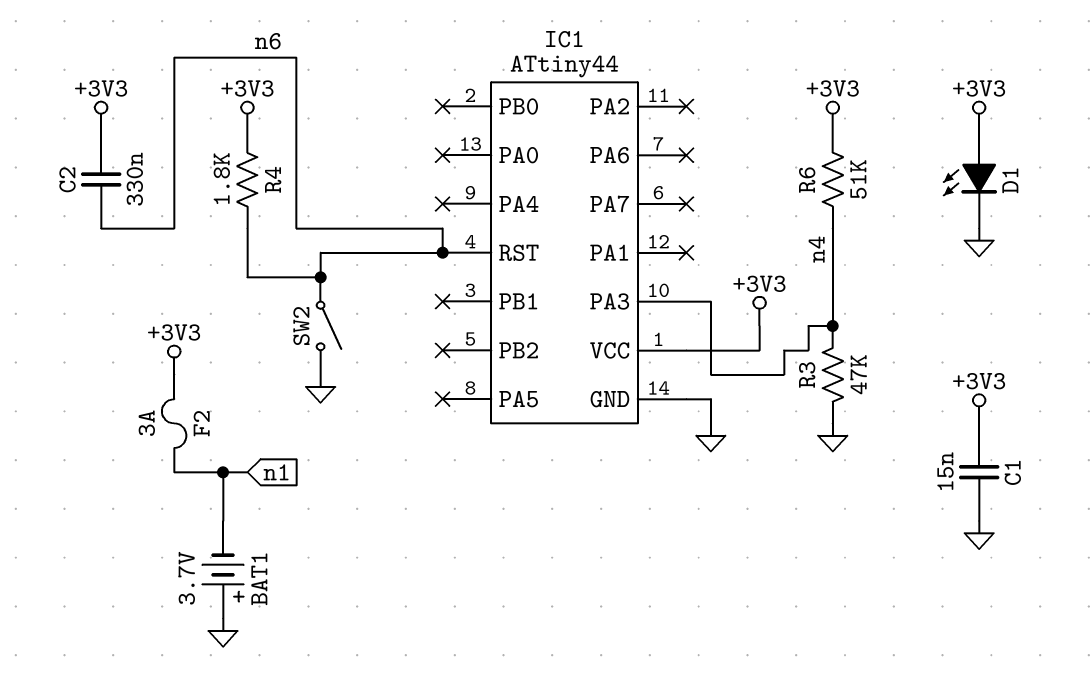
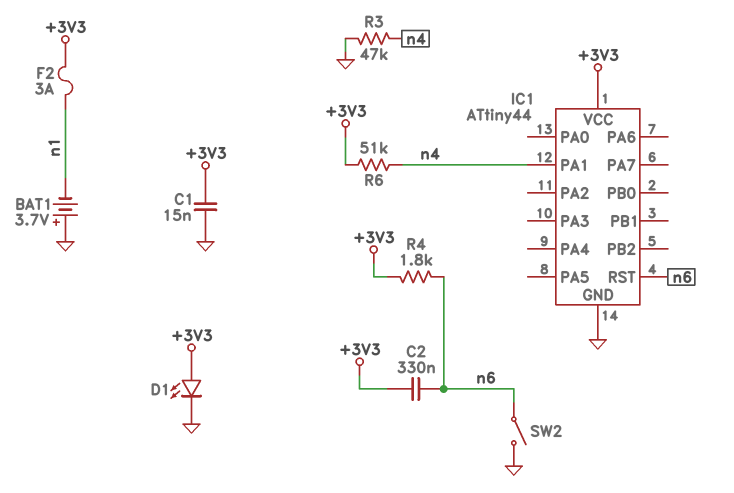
IC1 pin PA1: none -> n4
IC1 pin PA3: n4 -> none

